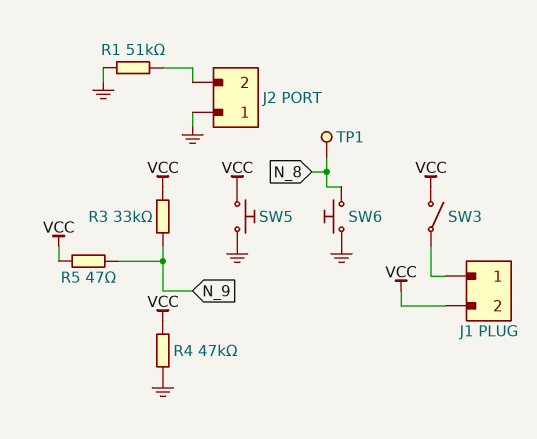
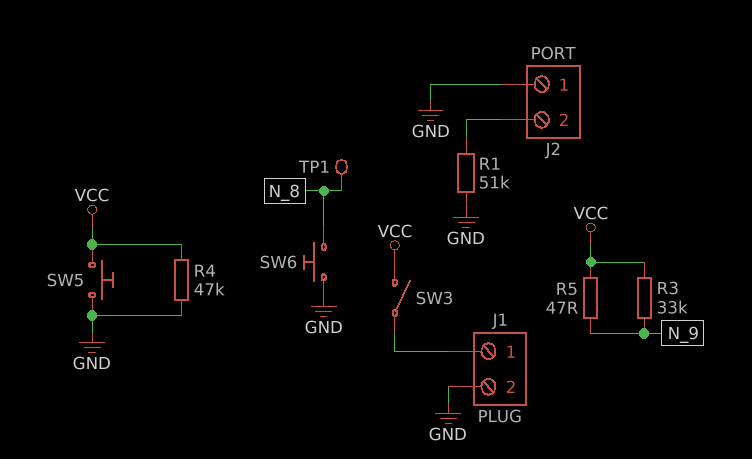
J1 pin 2: VCC -> GND

